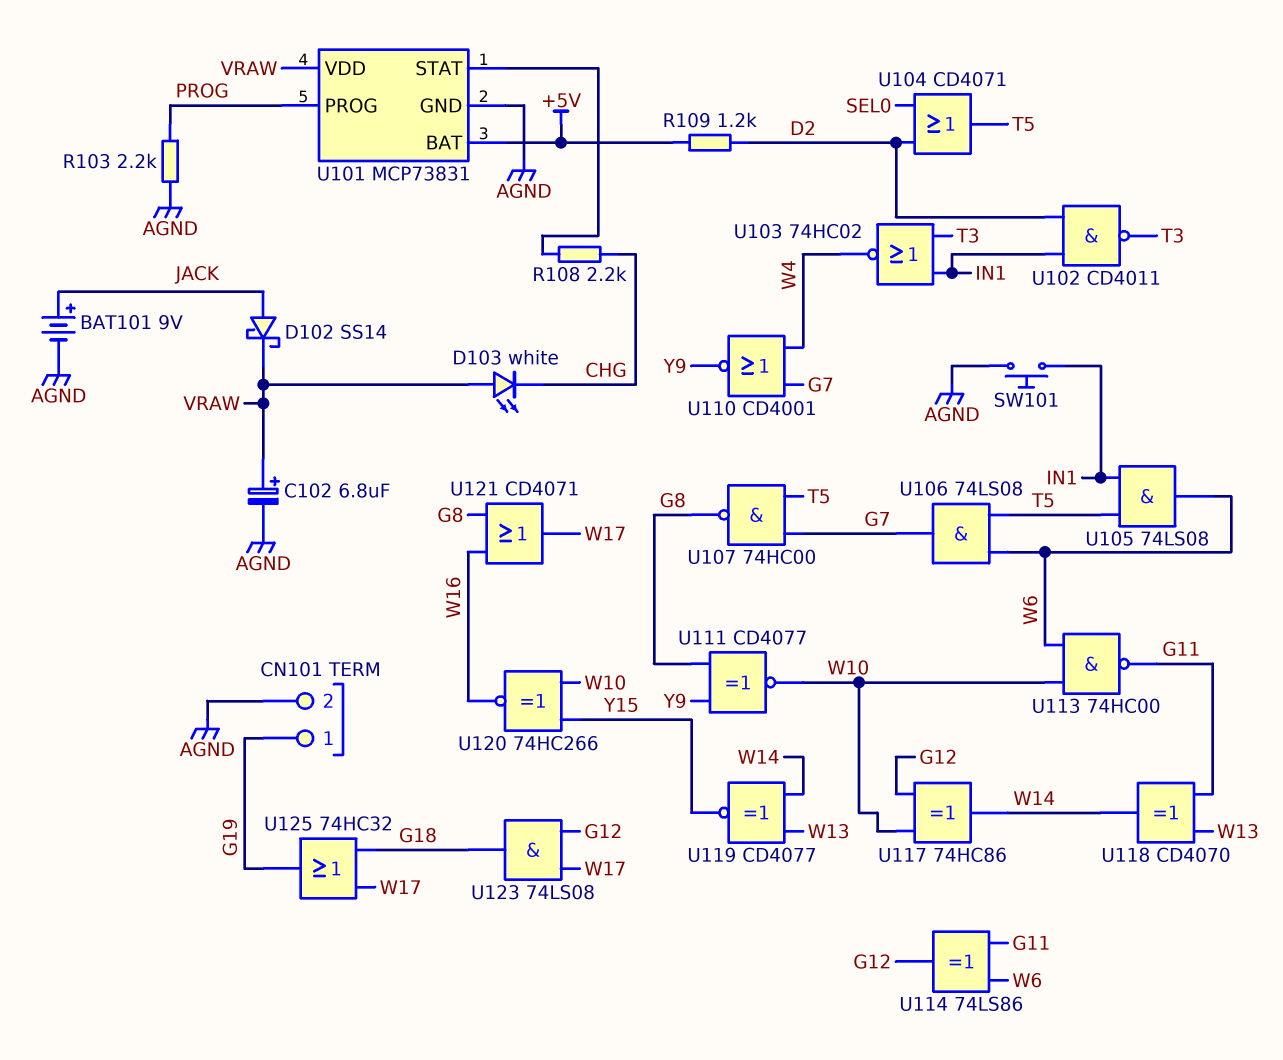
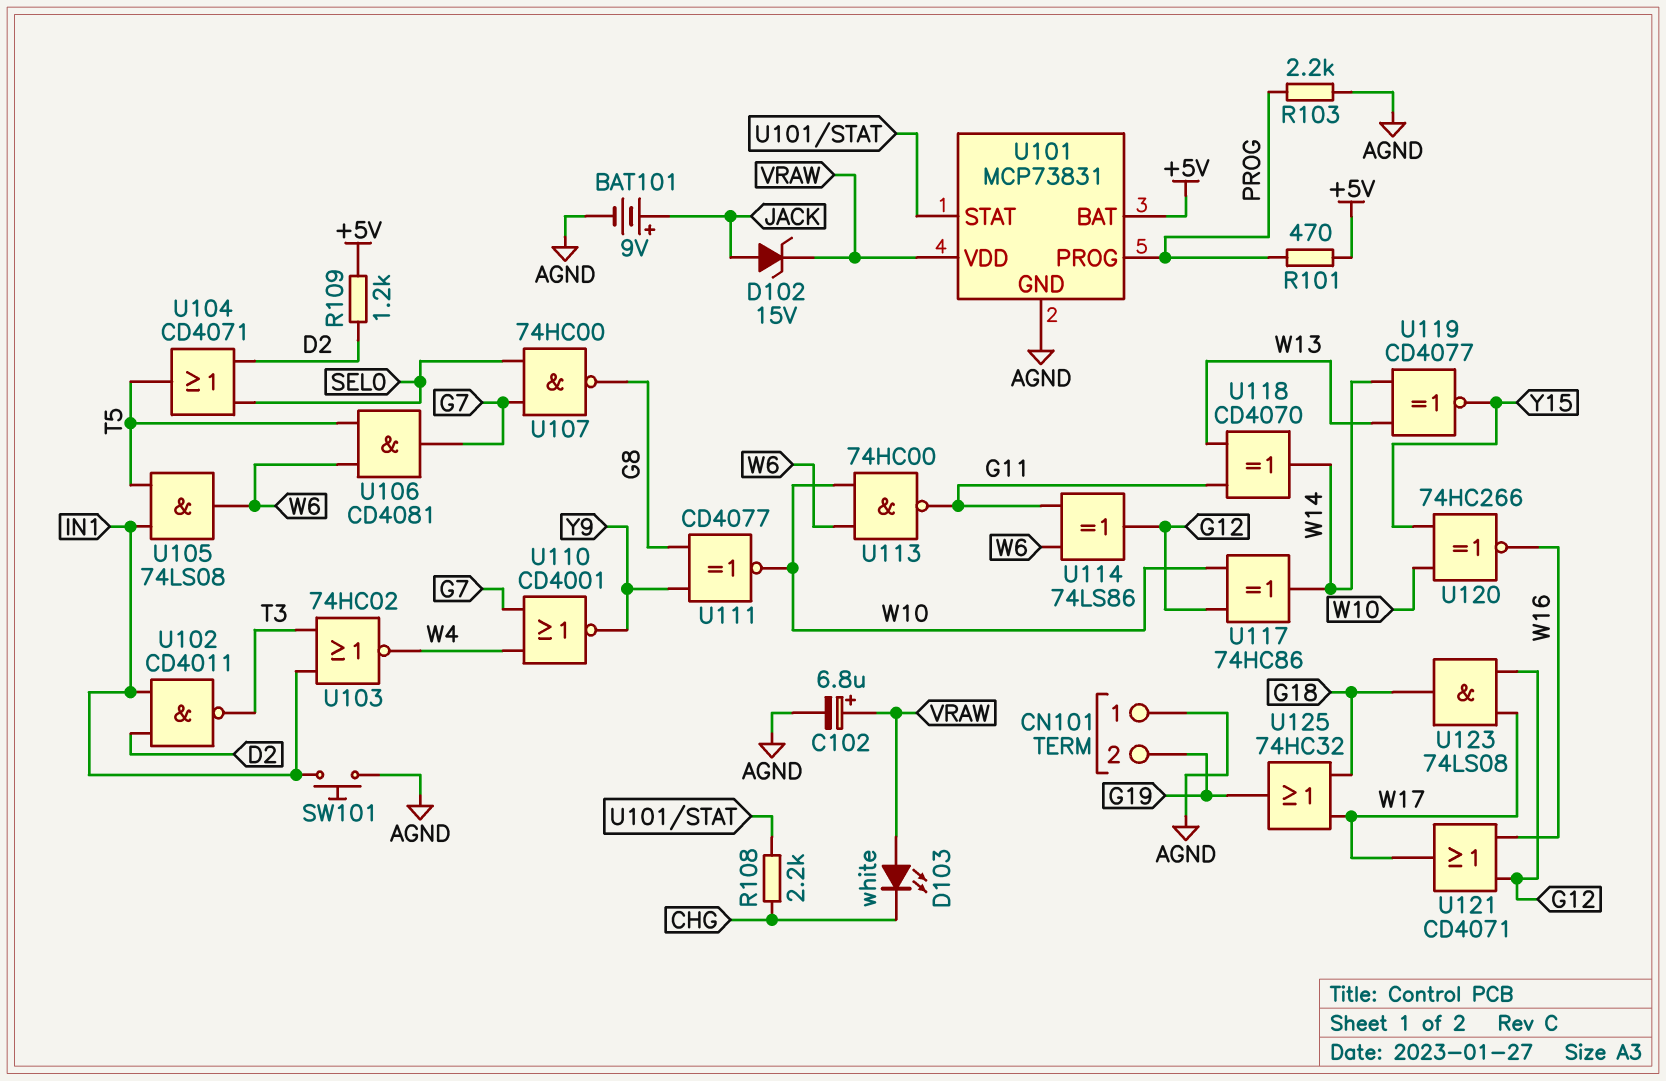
CN101 pin 1: G19 -> AGND
CN101 pin 2: AGND -> G19
D102: schottky SS14 (A JACK, K VRAW) -> zener 15V (A JACK, K VRAW)
R101: none -> 470 (+5V, PROG)
U106: AND 74LS08 (in T5, in W6, out G7) -> AND CD4081 (in T5, in W6, out G7)
U107: NAND 74HC00 (in G7, in T5, out G8) -> NAND 74HC00 (in G7, in SEL0, out G8)
U121: OR CD4071 (in G8, in W16, out W17) -> OR CD4071 (in G12, in W16, out W17)

